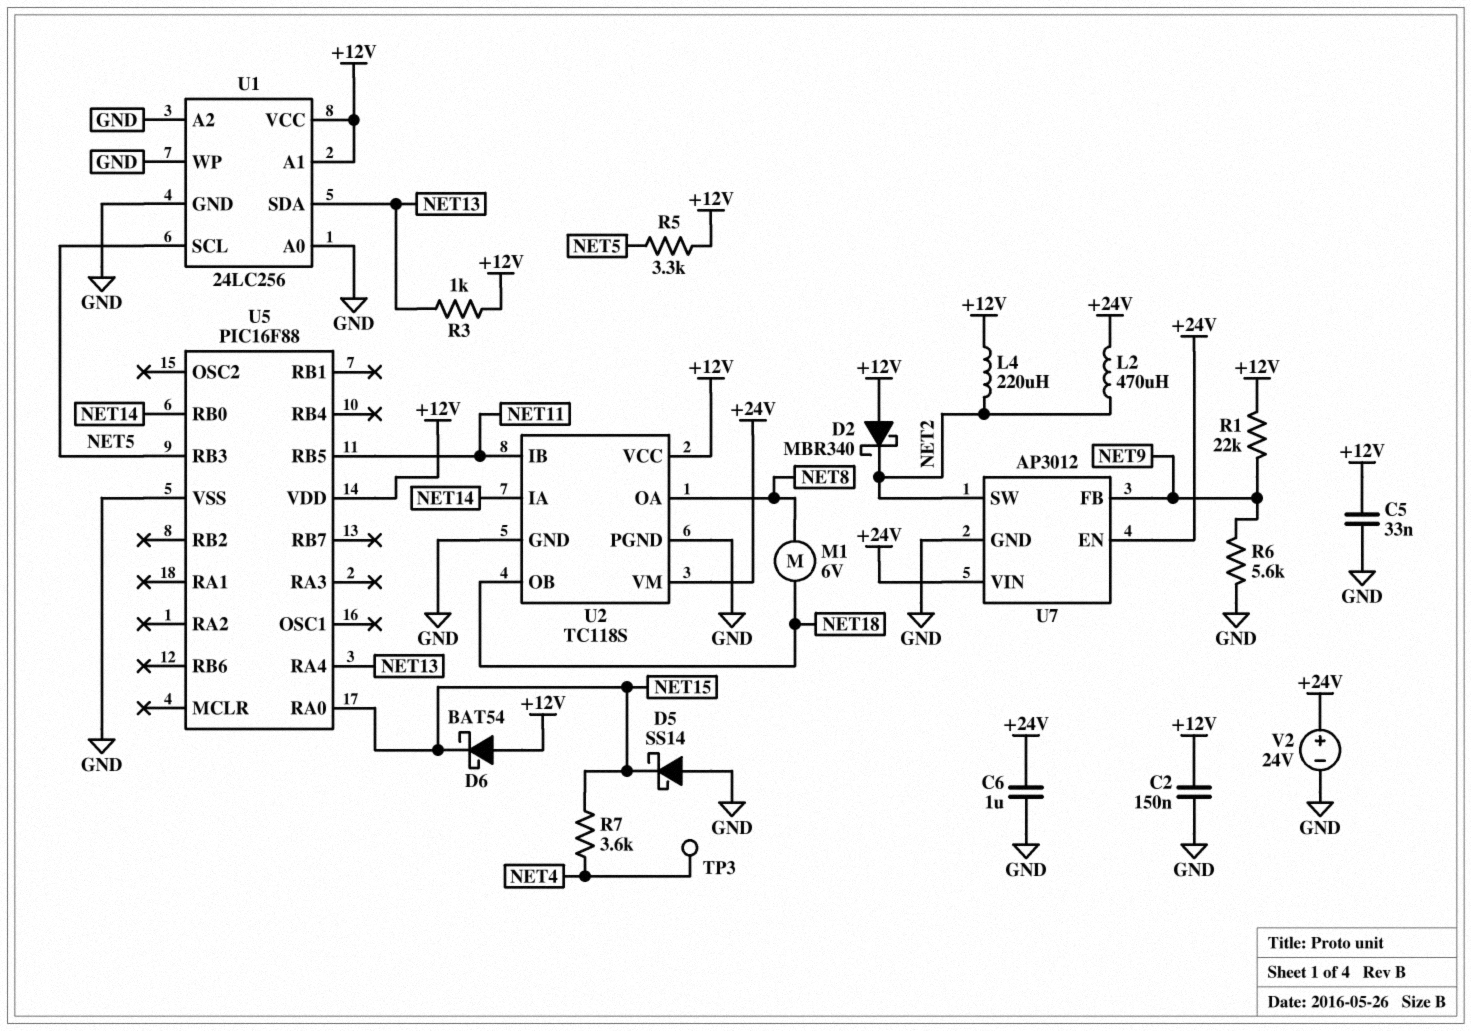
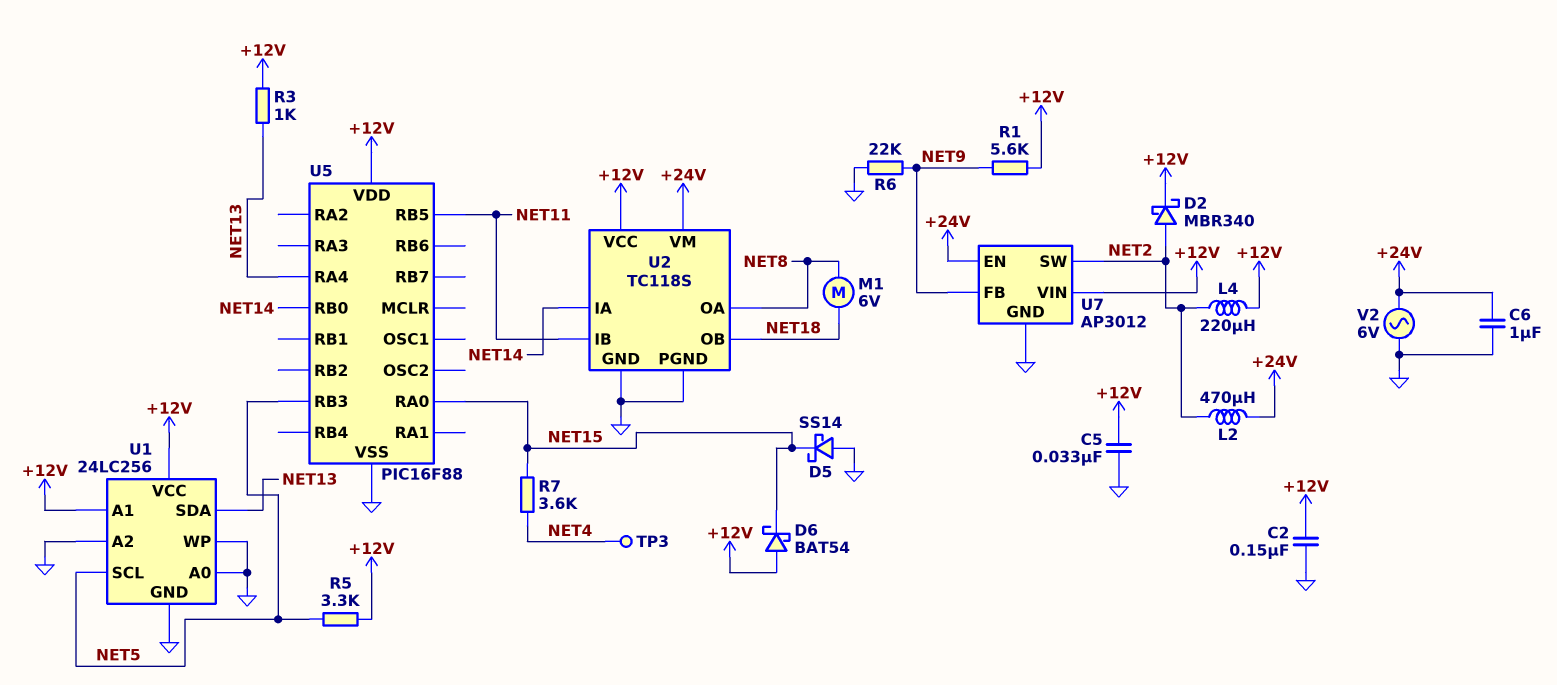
D2: schottky MBR340 (A +12V, K NET2) -> schottky MBR340 (A NET2, K +12V)
R1: 22k (+12V, NET9) -> 5.6k (+12V, NET9)
R6: 5.6k (GND, NET9) -> 22k (GND, NET9)
U7 pin VIN: +24V -> +12V
V2: 24V (plus +24V, minus GND) -> AC 6V (+24V, GND)

